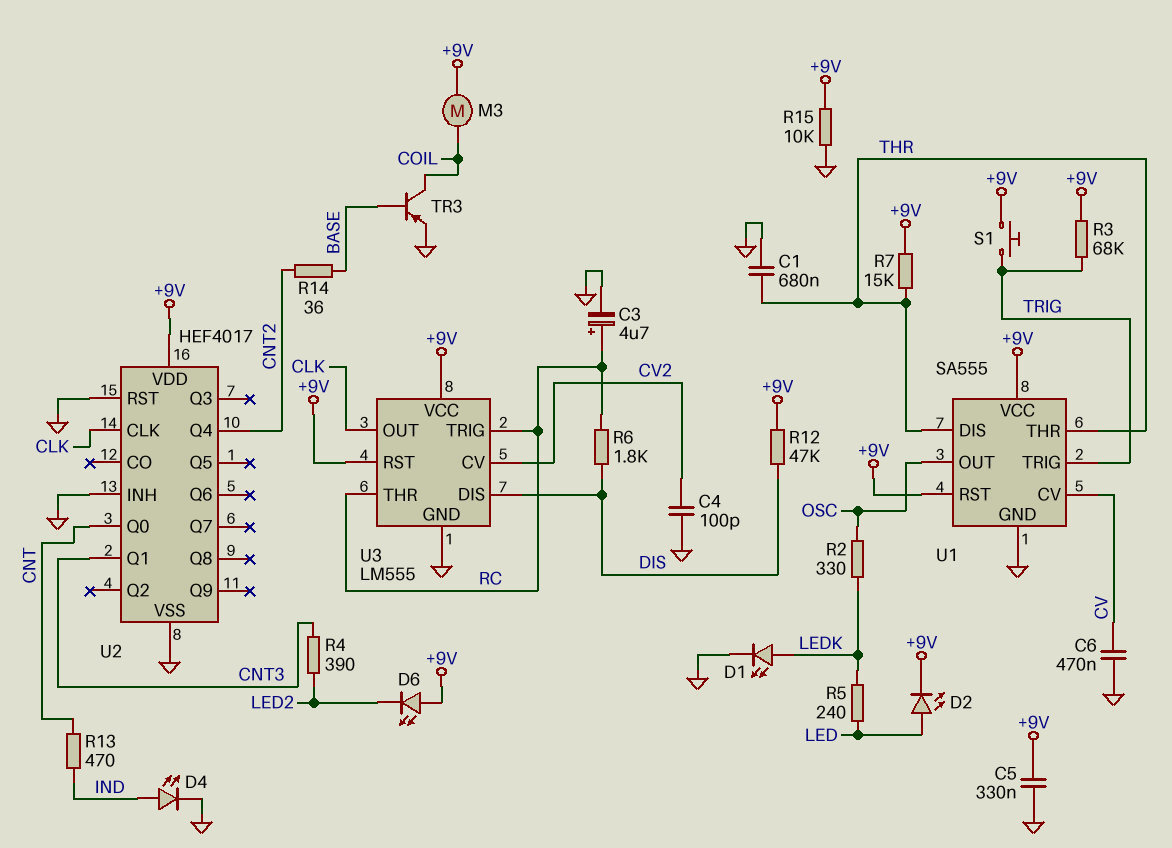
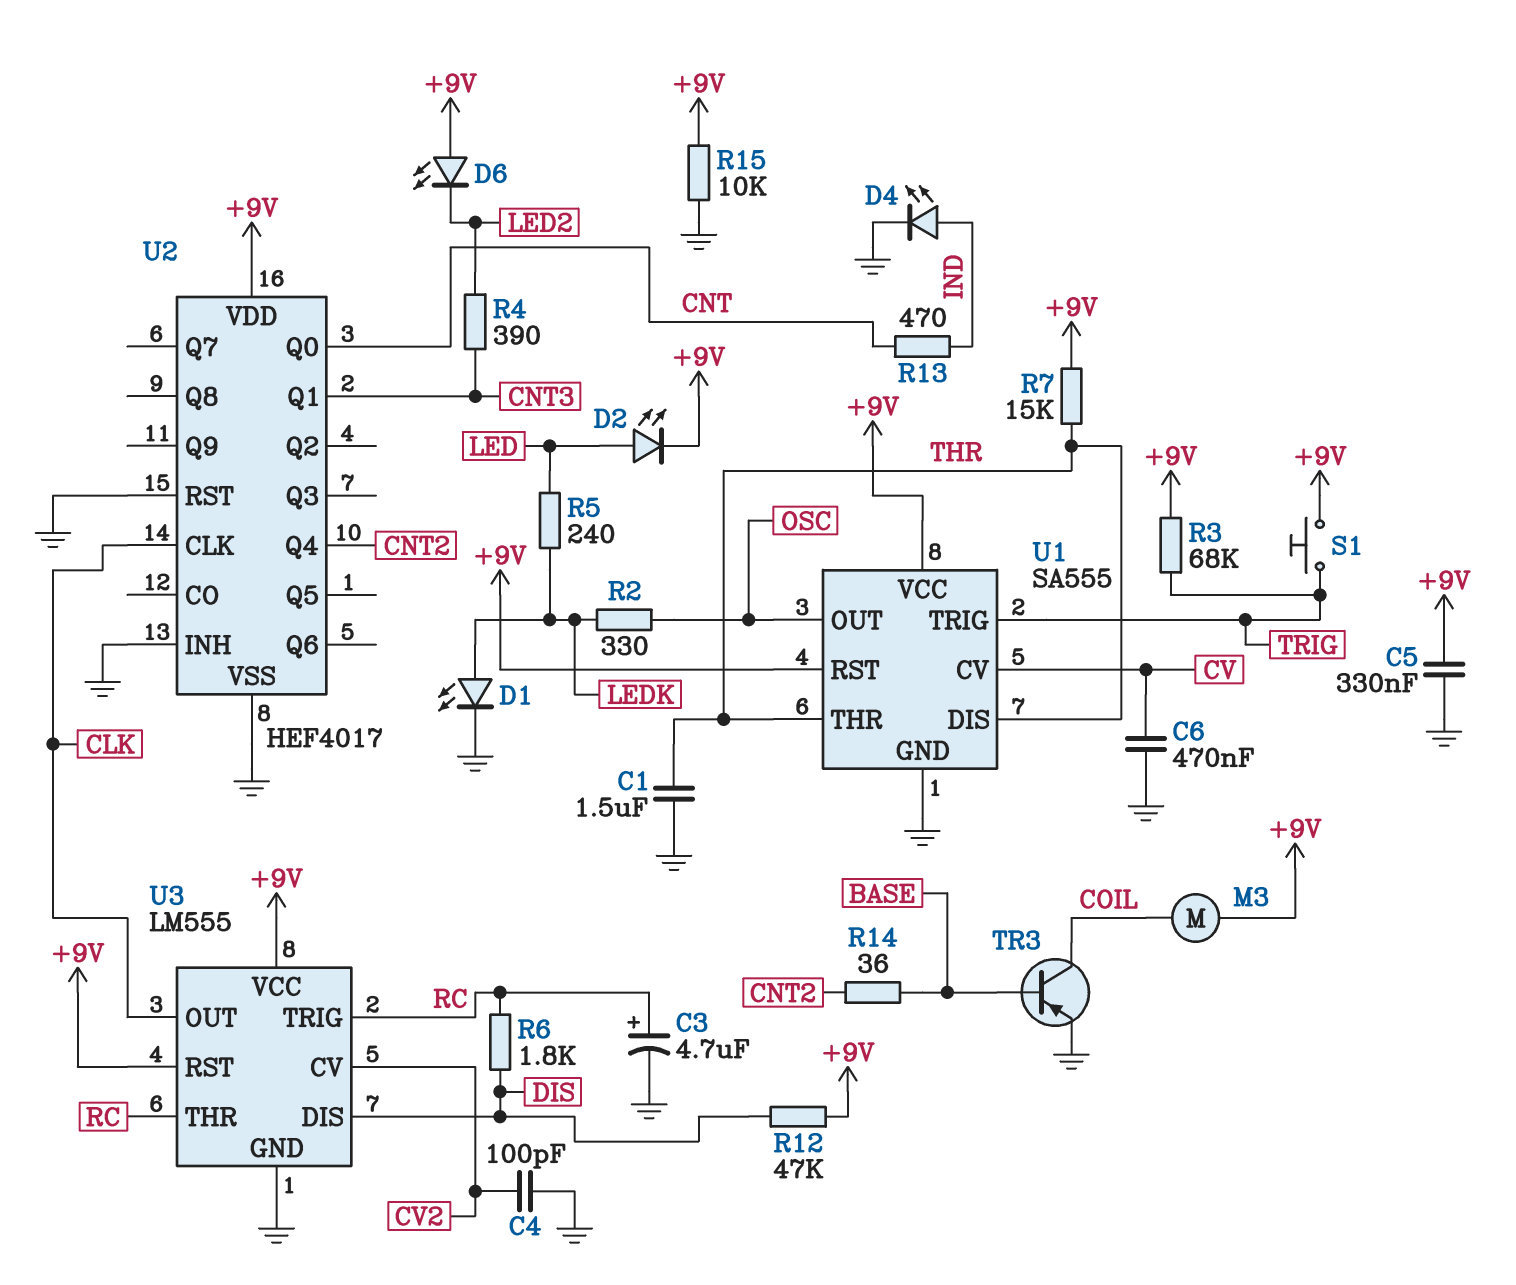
C1: 680nF (GND, THR) -> 1.5uF (GND, THR)

